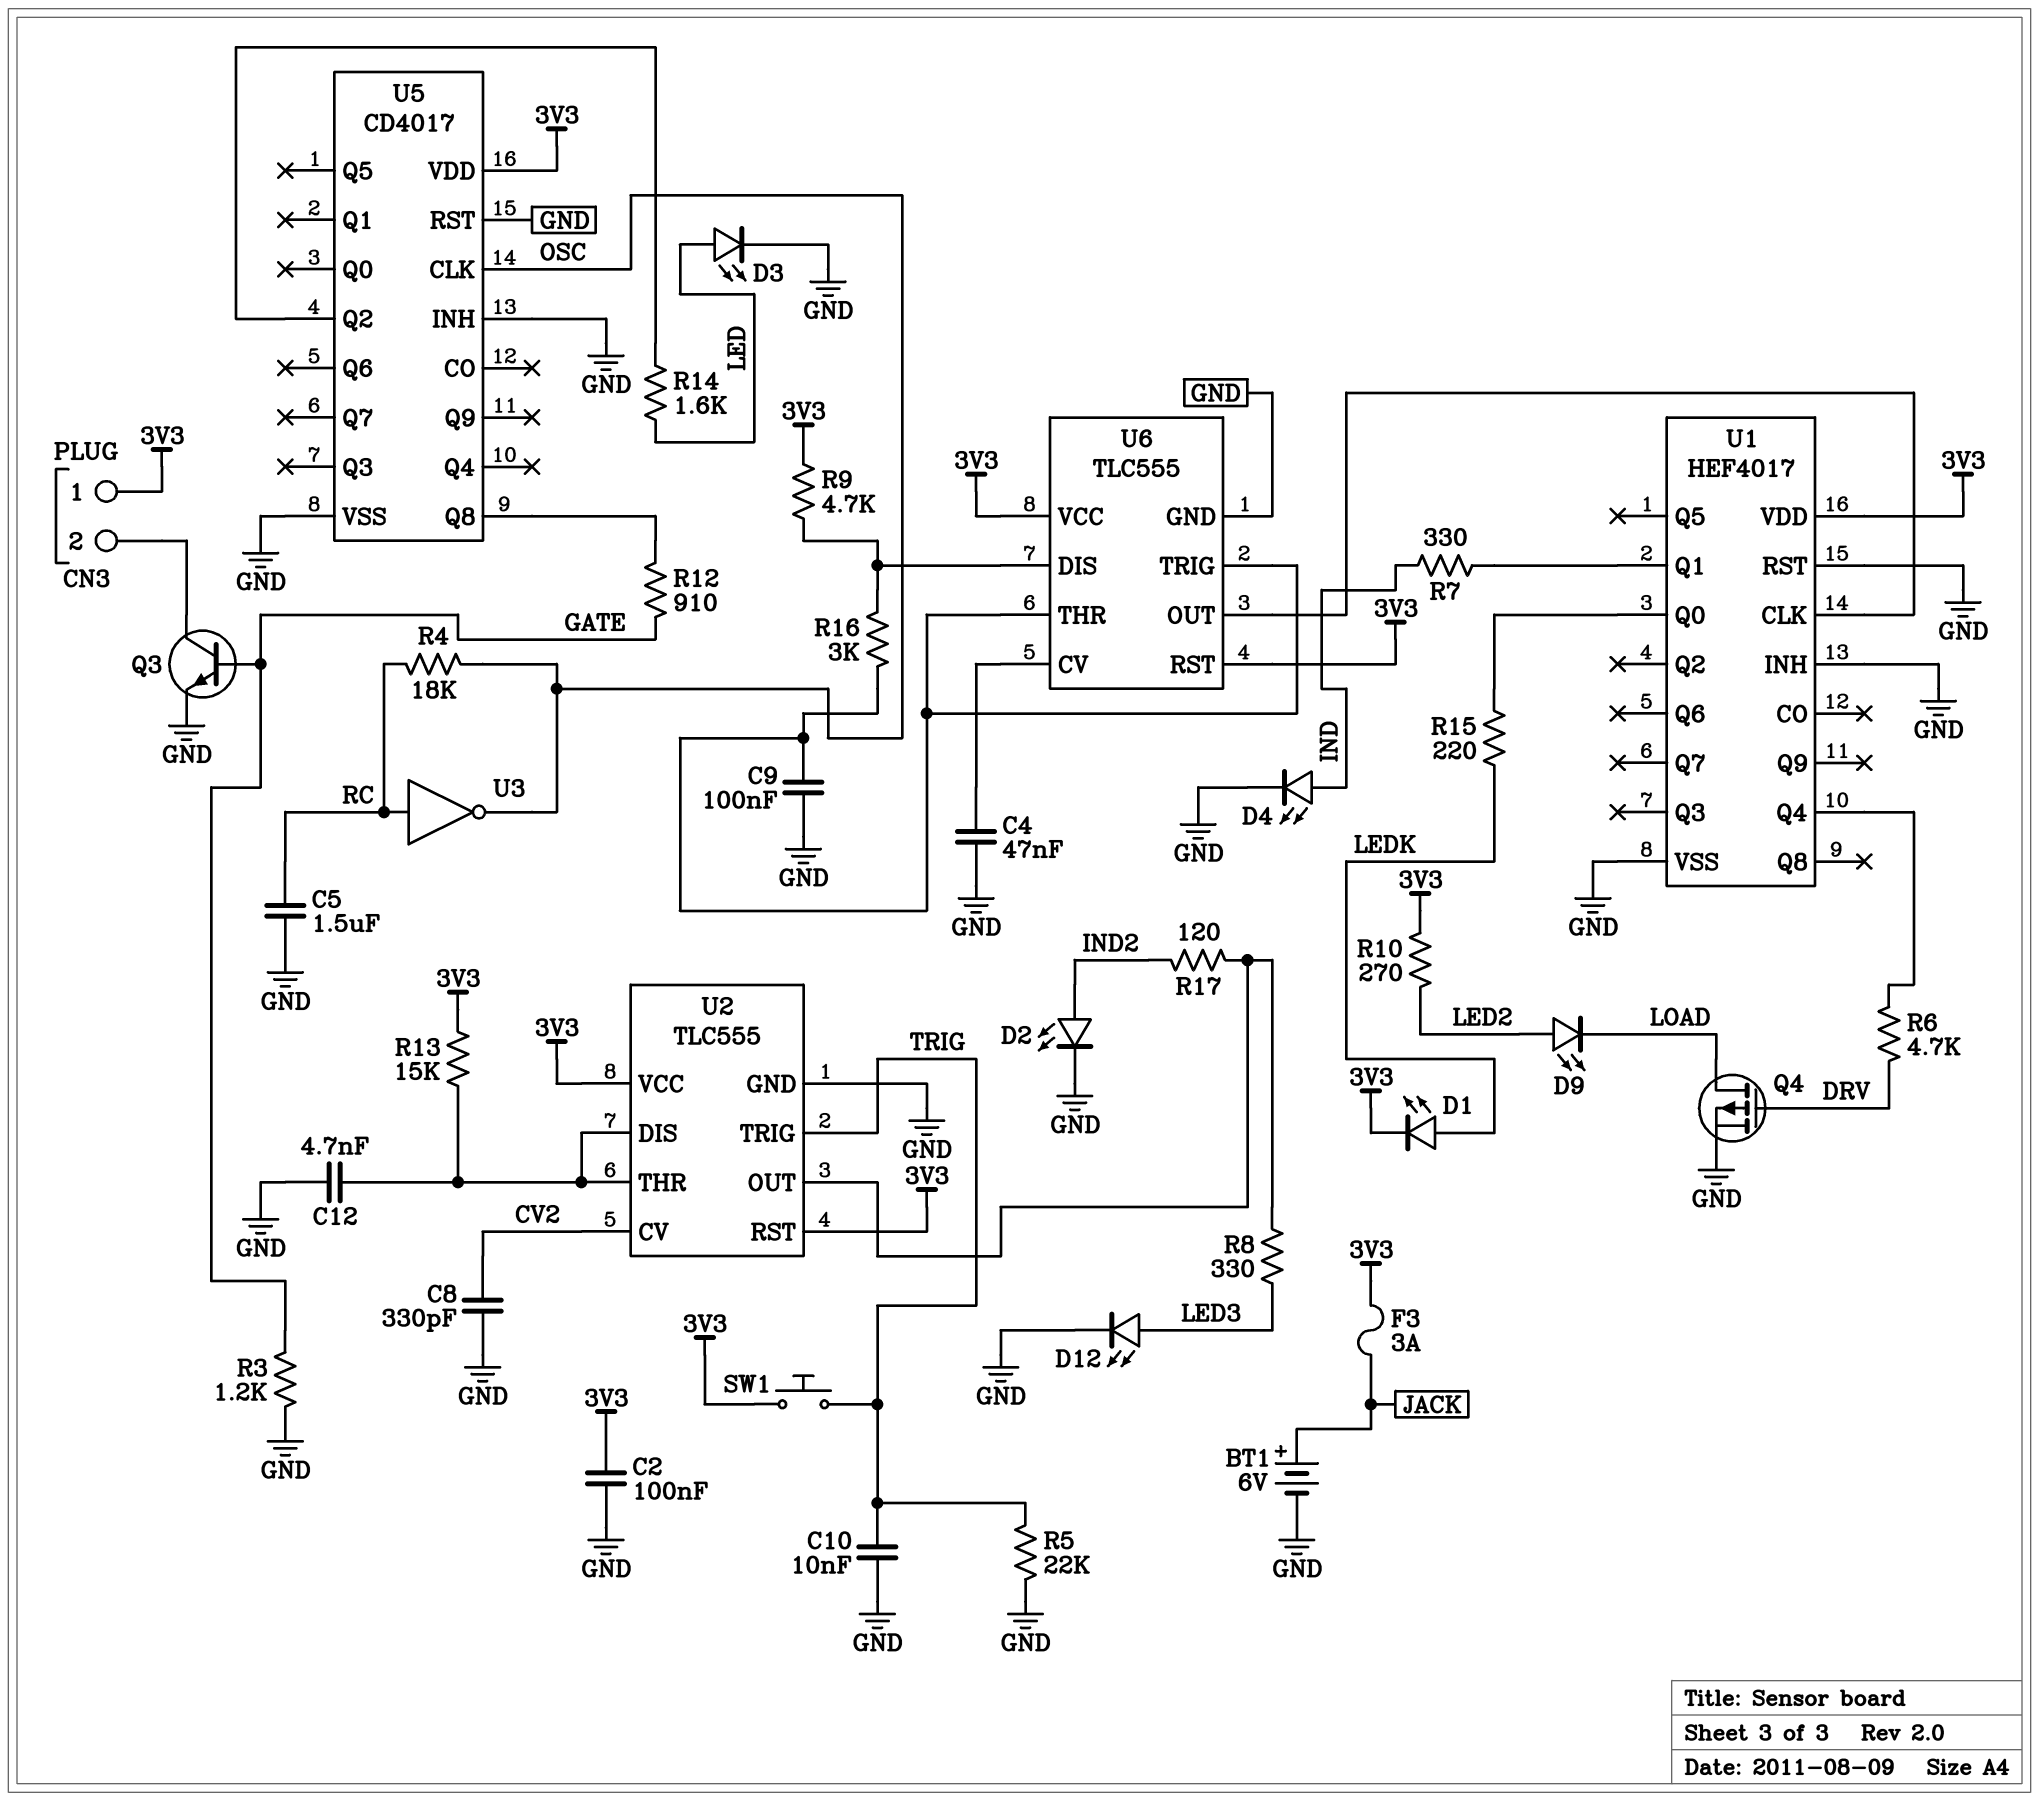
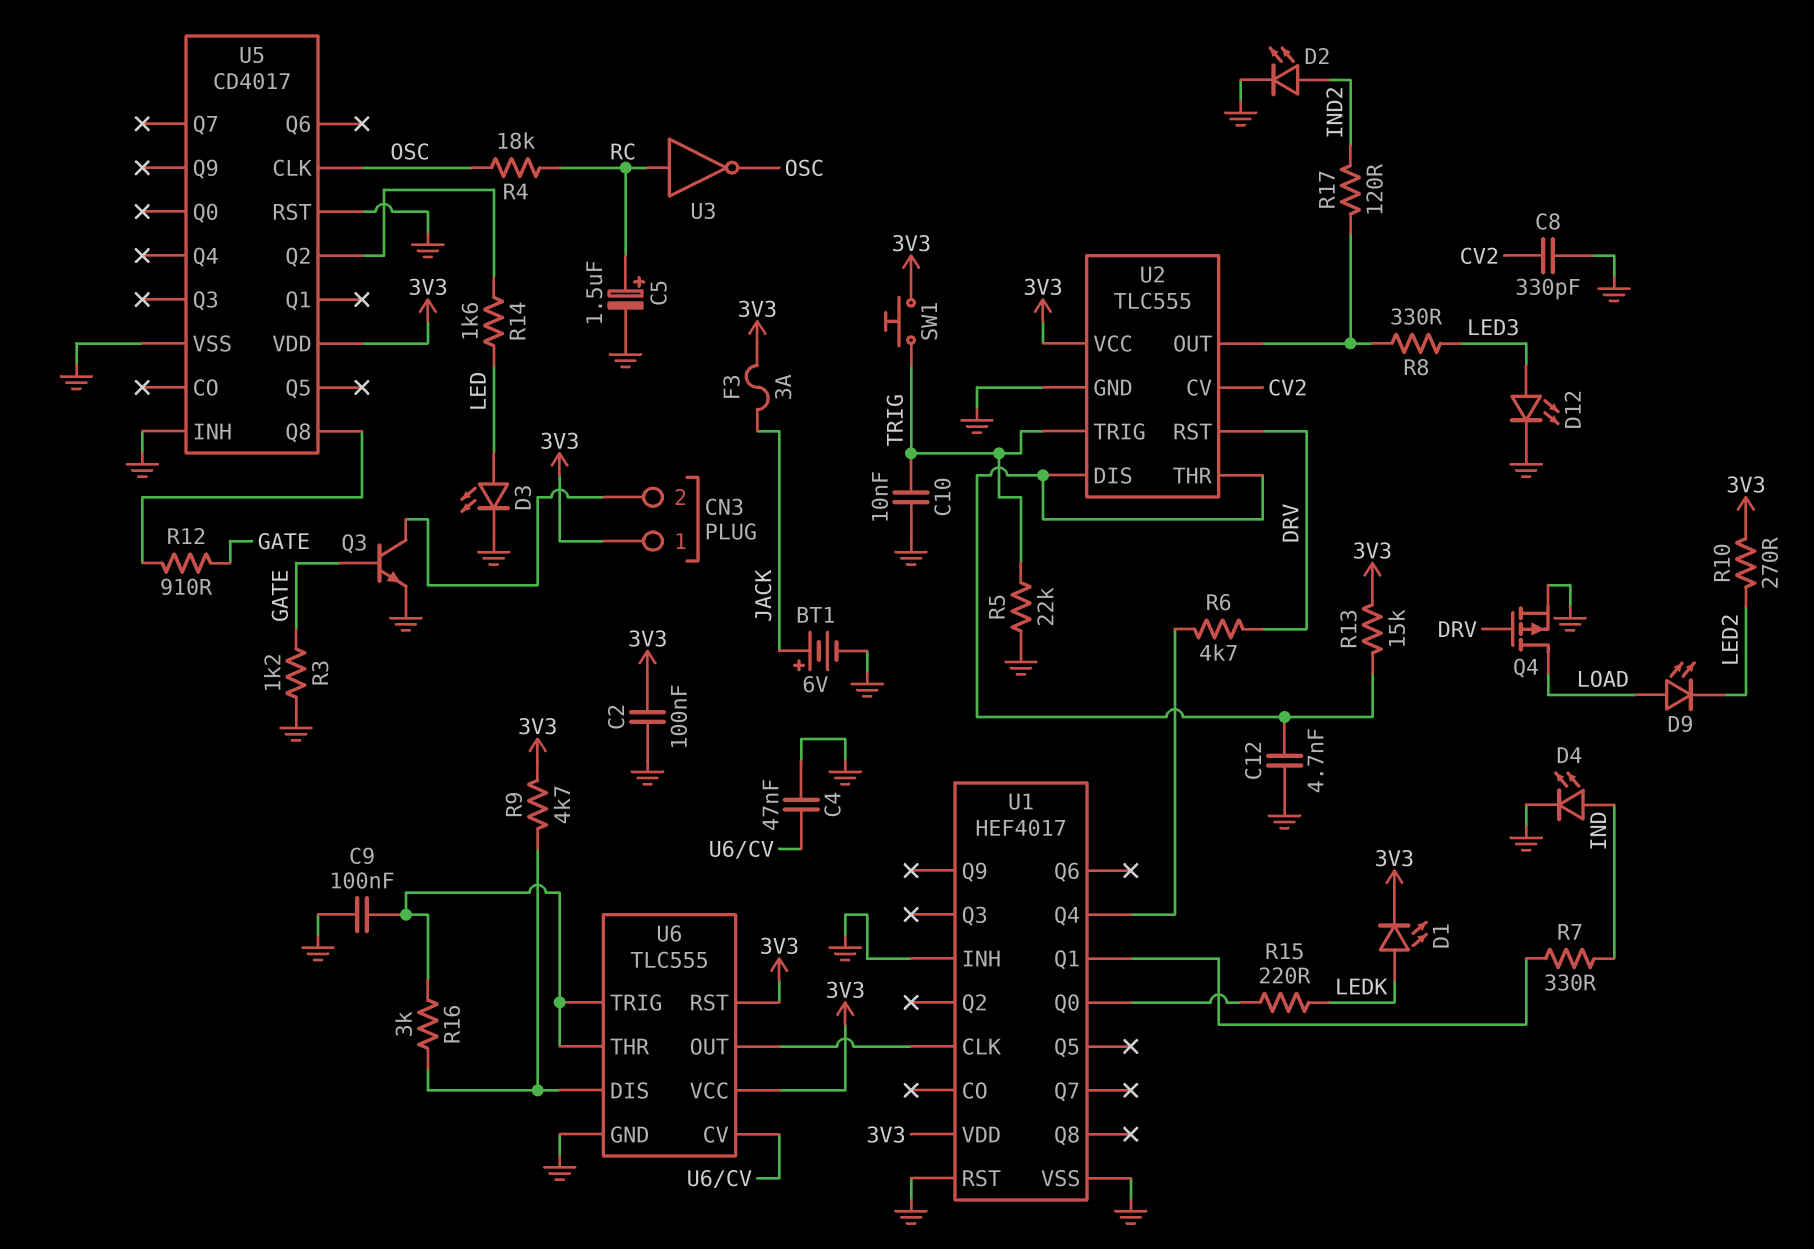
C5: 1.5uF (GND, RC) -> 1.5uF (plus RC, minus GND)
D9: LED (A LED2, K LOAD) -> LED (A LOAD, K LED2)
U2 pin RST: 3V3 -> DRV

